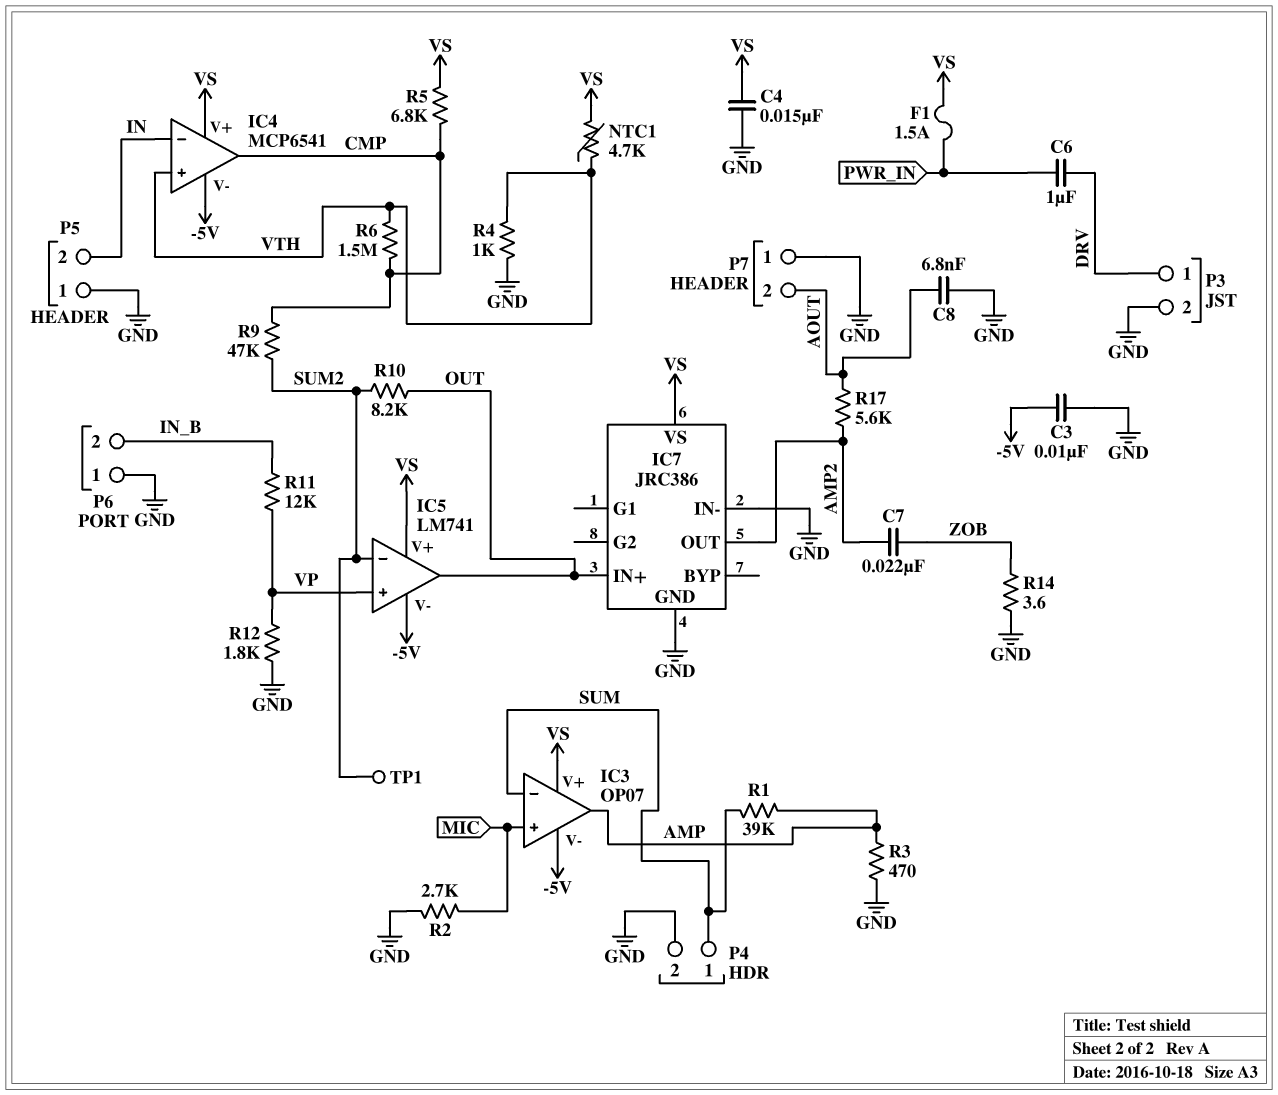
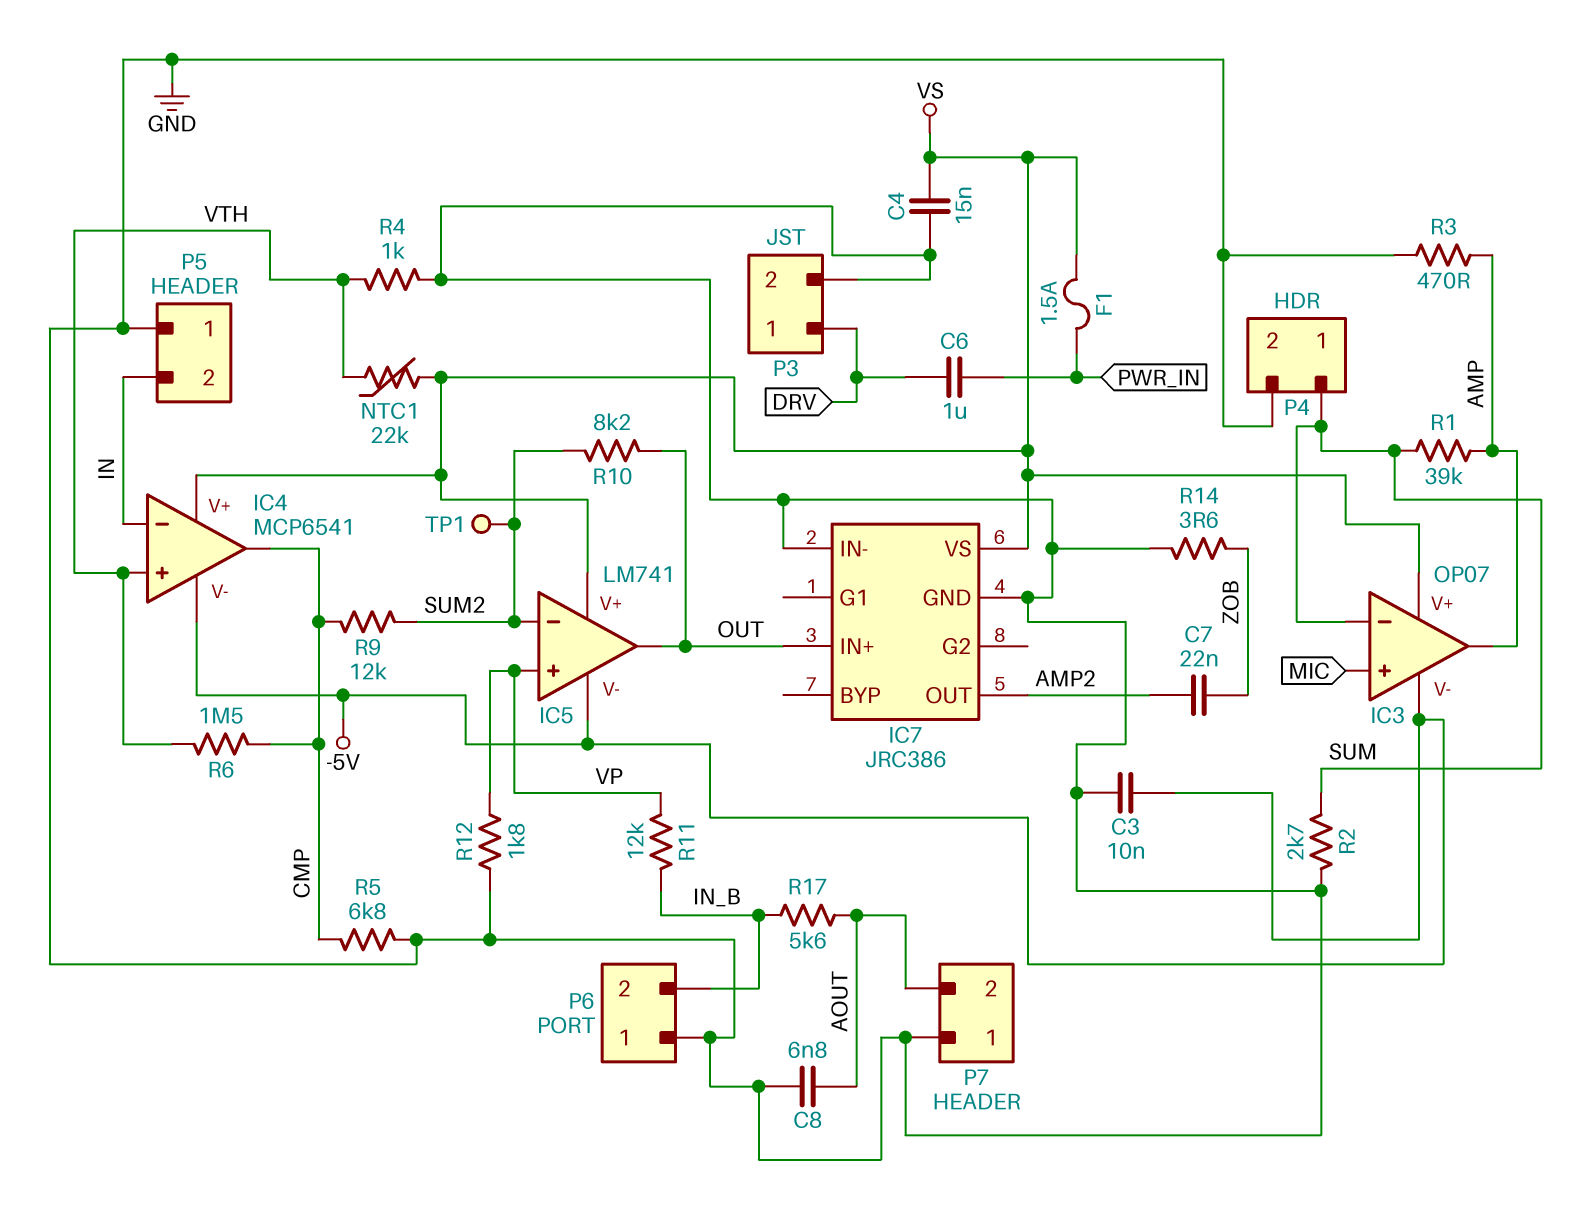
NTC1: 4.7k (VS, VTH) -> 22k (VS, VTH)
R2: 2.7k (GND, MIC) -> 2.7k (GND, SUM)
R5: 6.8k (CMP, VS) -> 6.8k (CMP, GND)
R9: 47k (CMP, SUM2) -> 12k (CMP, SUM2)
R17: 5.6k (AMP2, AOUT) -> 5.6k (AOUT, IN_B)

